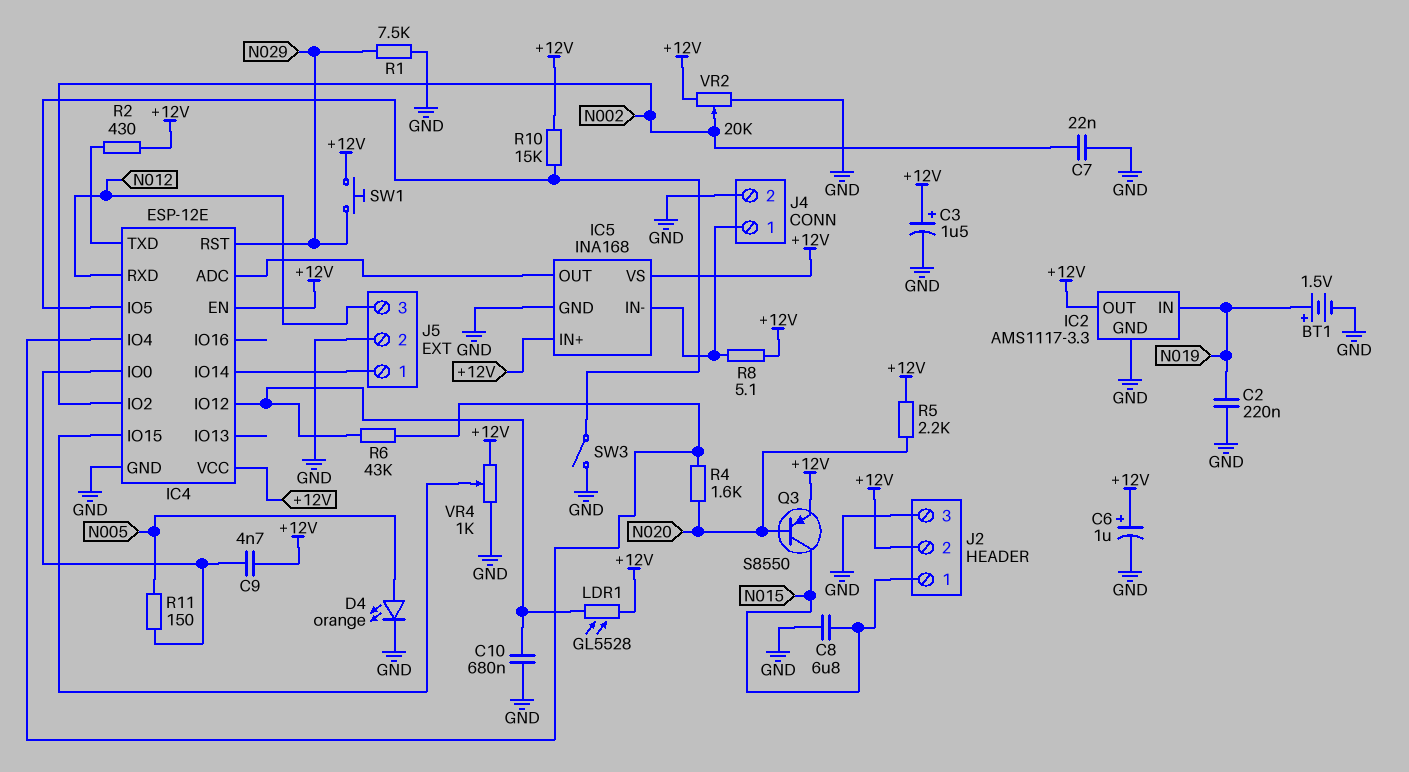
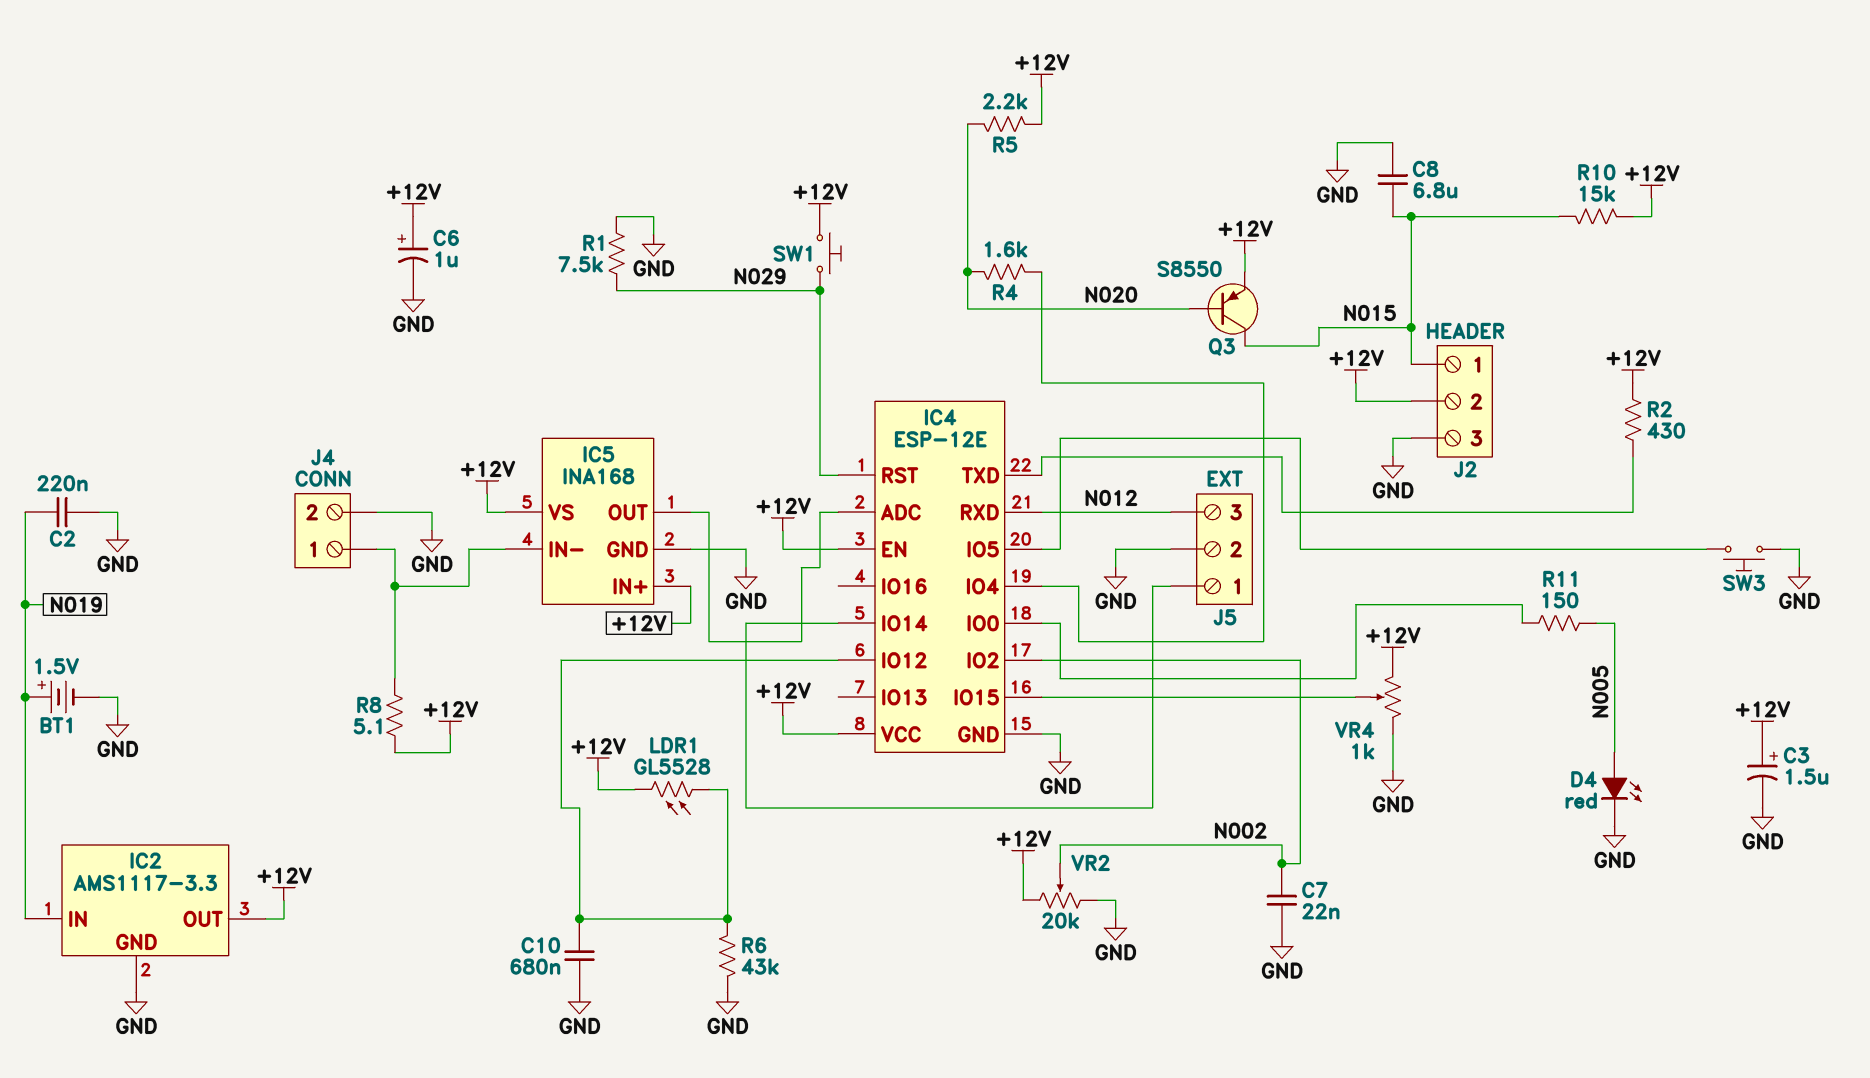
C9: 4.7nF (+12V, IC4/IO0) -> none
D4: LED orange (A N005, K GND) -> LED red (A N005, K GND)
R6: 43k (IC4/IO4, IC4/IO12) -> 43k (GND, IC4/IO12)
R10: 15k (+12V, IC4/IO5) -> 15k (+12V, N015)
SW3: switch (GND, IC4/IO5) -> button (GND, IC4/IO5)

